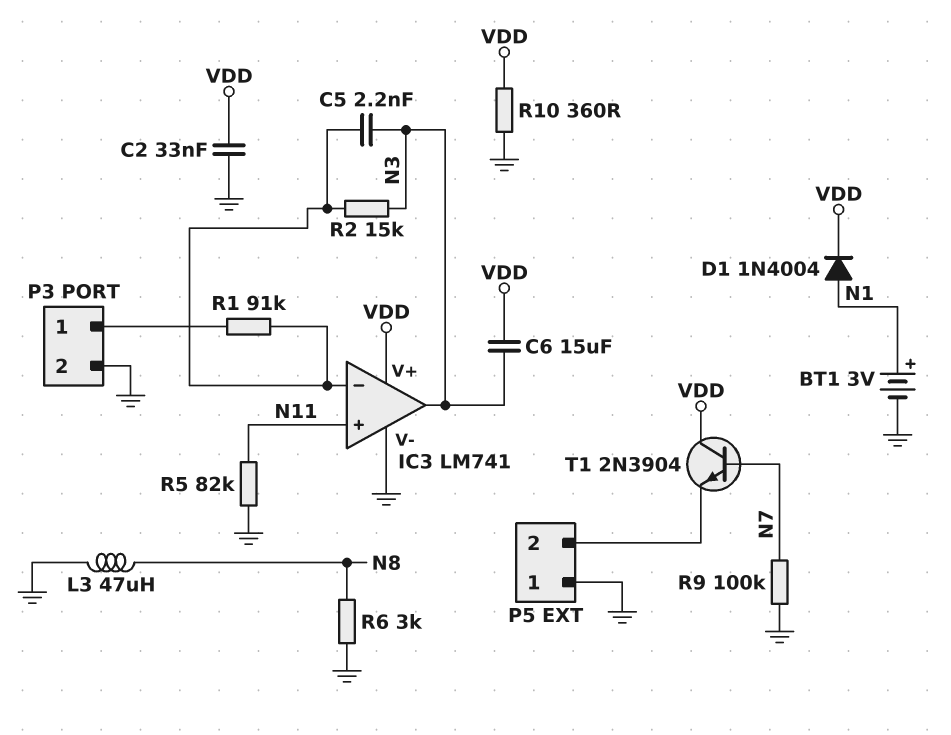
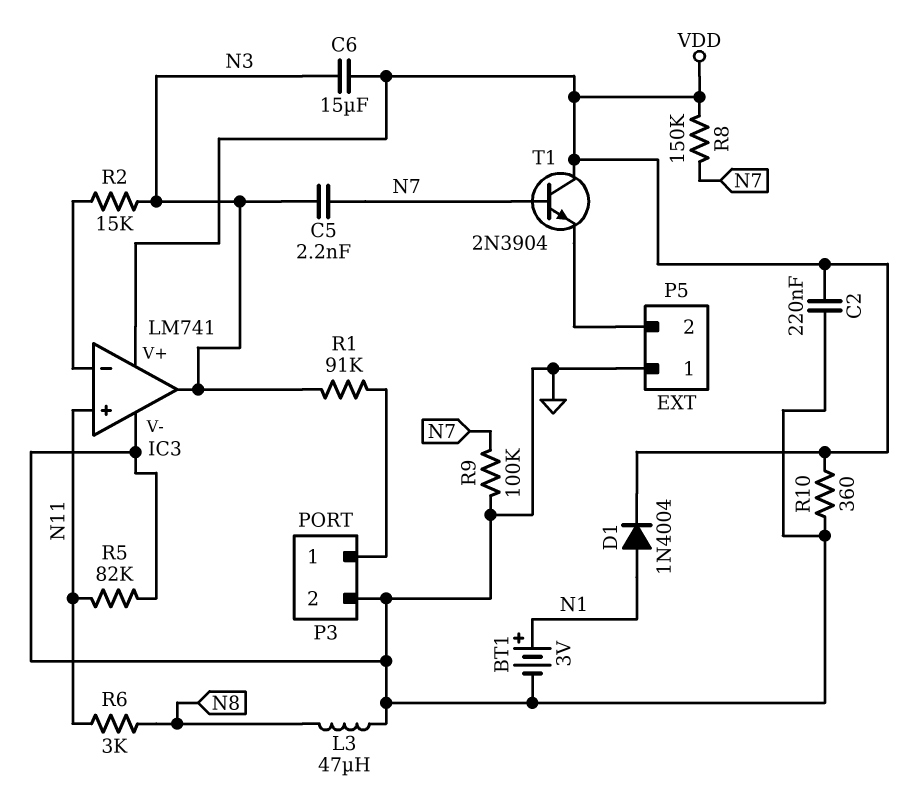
C2: 33nF (GND, VDD) -> 220nF (GND, VDD)
C5: 2.2nF (IC3/in-, N3) -> 2.2nF (N3, N7)
R1: 91k (IC3/in-, P3/1) -> 91k (N3, P3/1)
R6: 3k (GND, N8) -> 3k (N8, N11)
R8: none -> 150k (N7, VDD)

